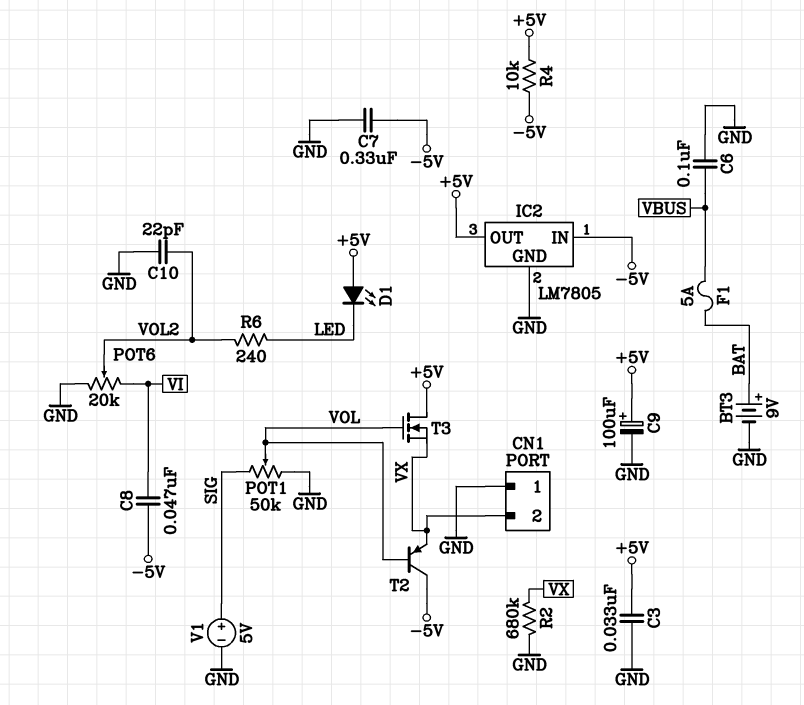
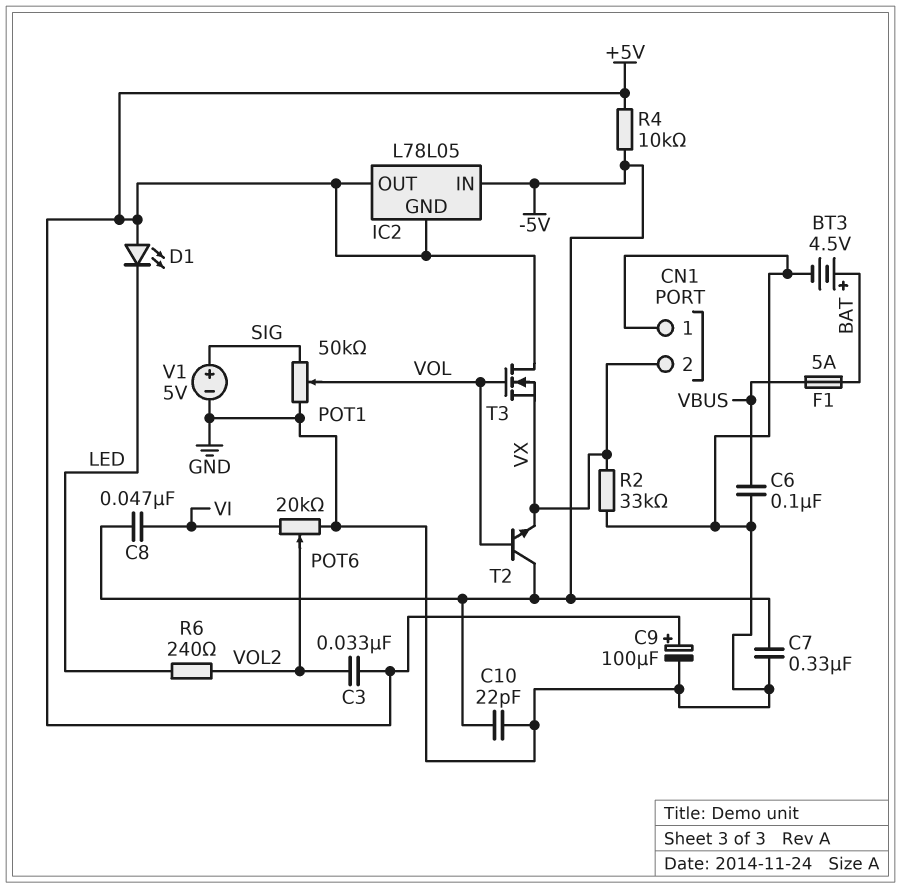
BT3: 9V (plus BAT, minus GND) -> 4.5V (plus BAT, minus GND)
C3: 33nF (+5V, GND) -> 33nF (+5V, VOL2)
C10: 22pF (GND, VOL2) -> 22pF (-5V, GND)
IC2: LM7805 -> L78L05
IC2 pin GND: GND -> +5V
R2: 680k (GND, VX) -> 33k (GND, VX)
T2: PNP (B VOL, C -5V, E VX) -> NPN (B VOL, C -5V, E VX)

